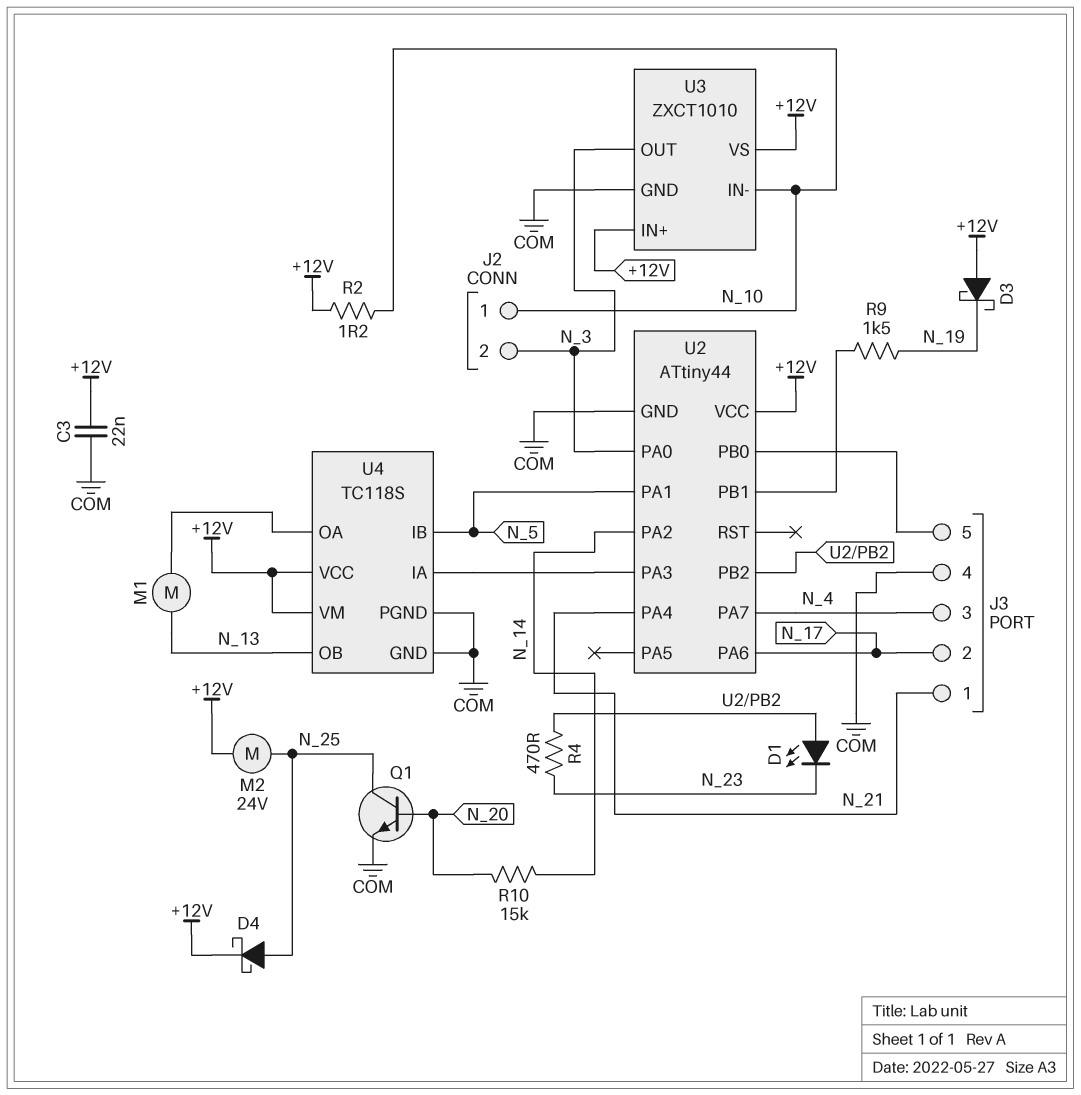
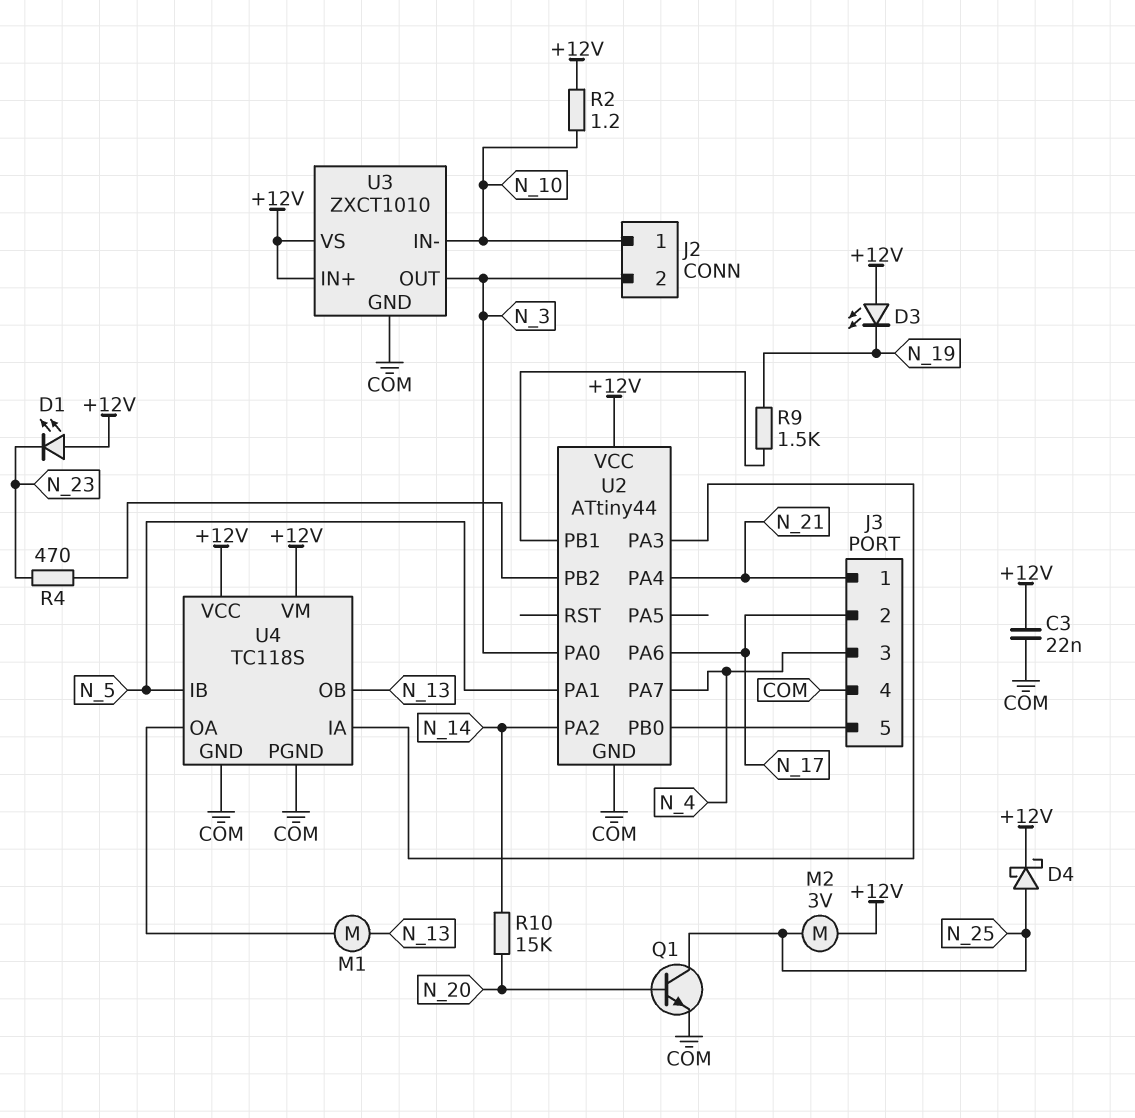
D1: LED (A U2/PB2, K N_23) -> LED (A +12V, K N_23)
D3: schottky (A +12V, K N_19) -> LED (A +12V, K N_19)
M2: motor 24V (+12V, N_25) -> motor 3V (+12V, N_25)

